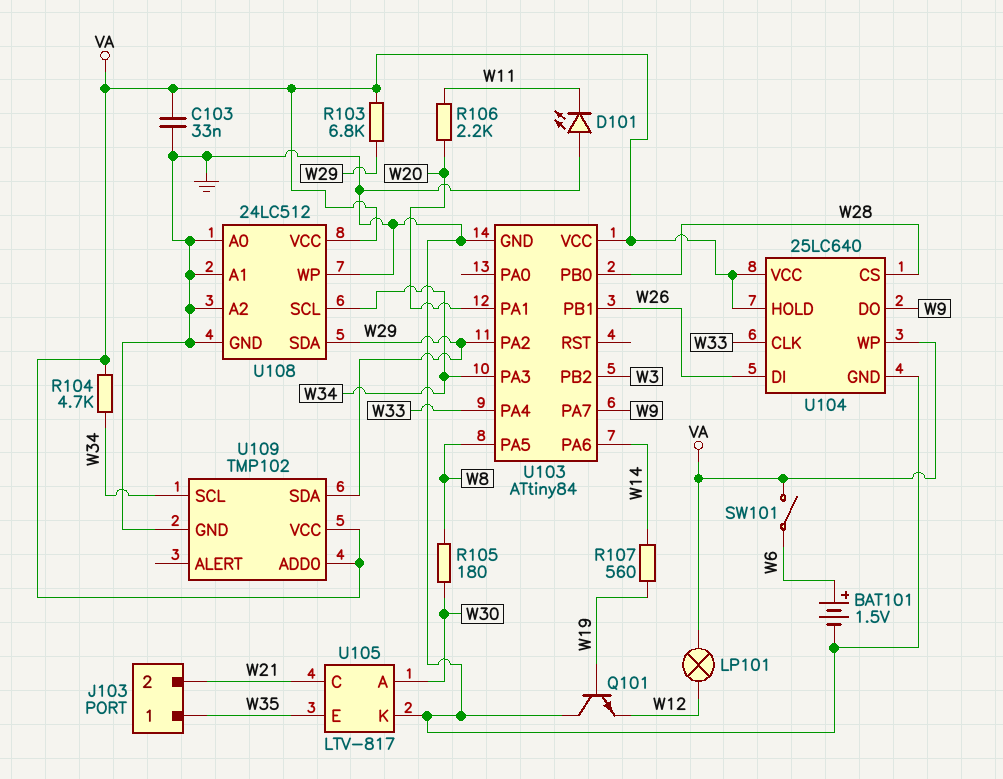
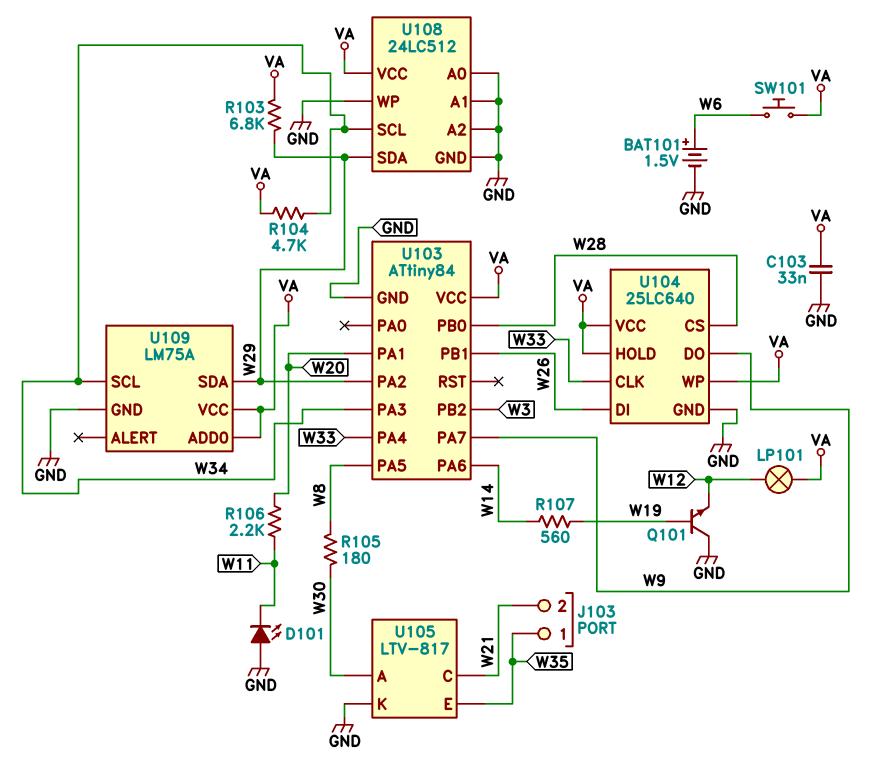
SW101: switch (VA, W6) -> button (VA, W6)
U109: TMP102 -> LM75A

